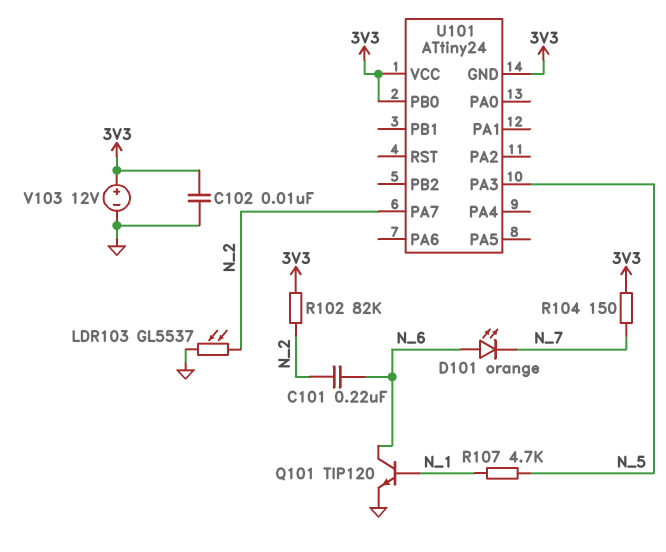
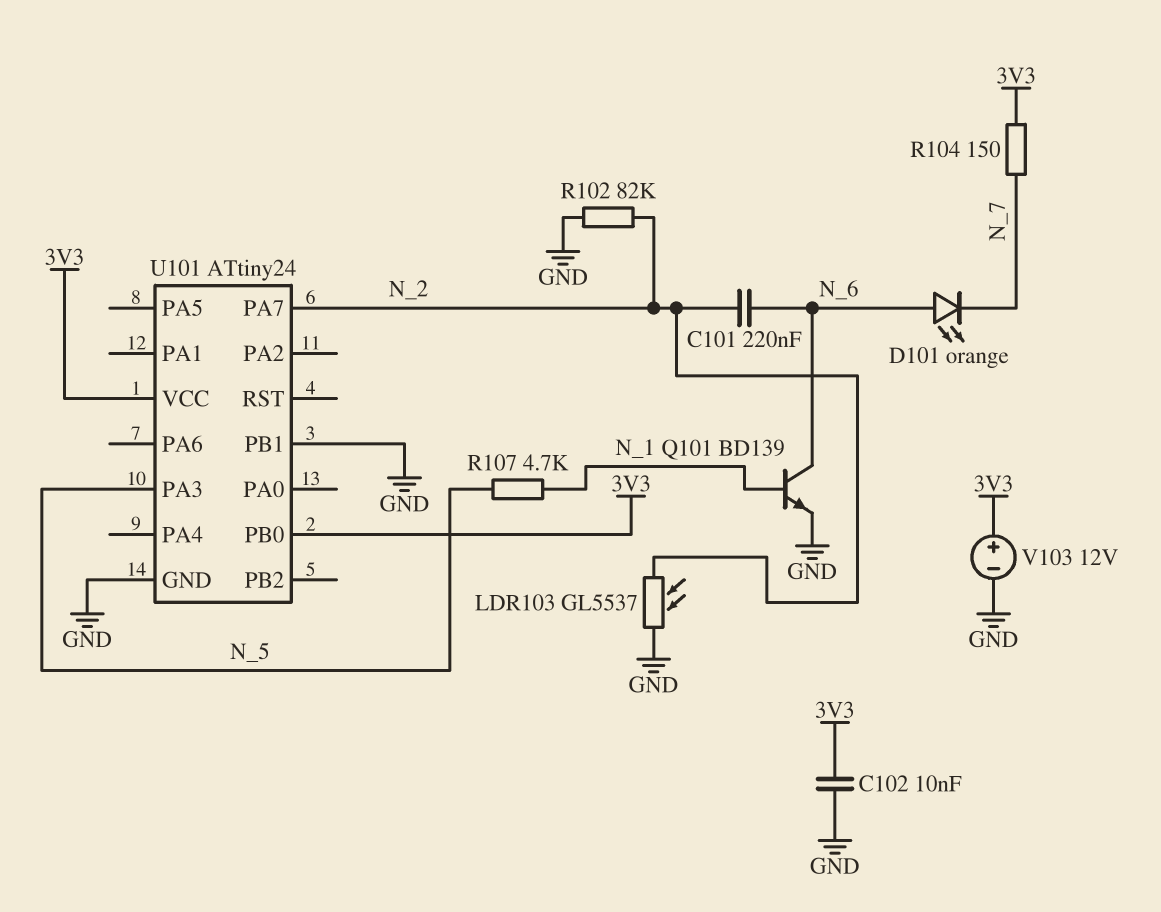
Q101: NPN TIP120 (B N_1, C N_6, E GND) -> NPN BD139 (B N_1, C N_6, E GND)
R102: 82k (3V3, N_2) -> 82k (GND, N_2)
U101 pin GND: 3V3 -> GND
U101 pin PB1: none -> GND

